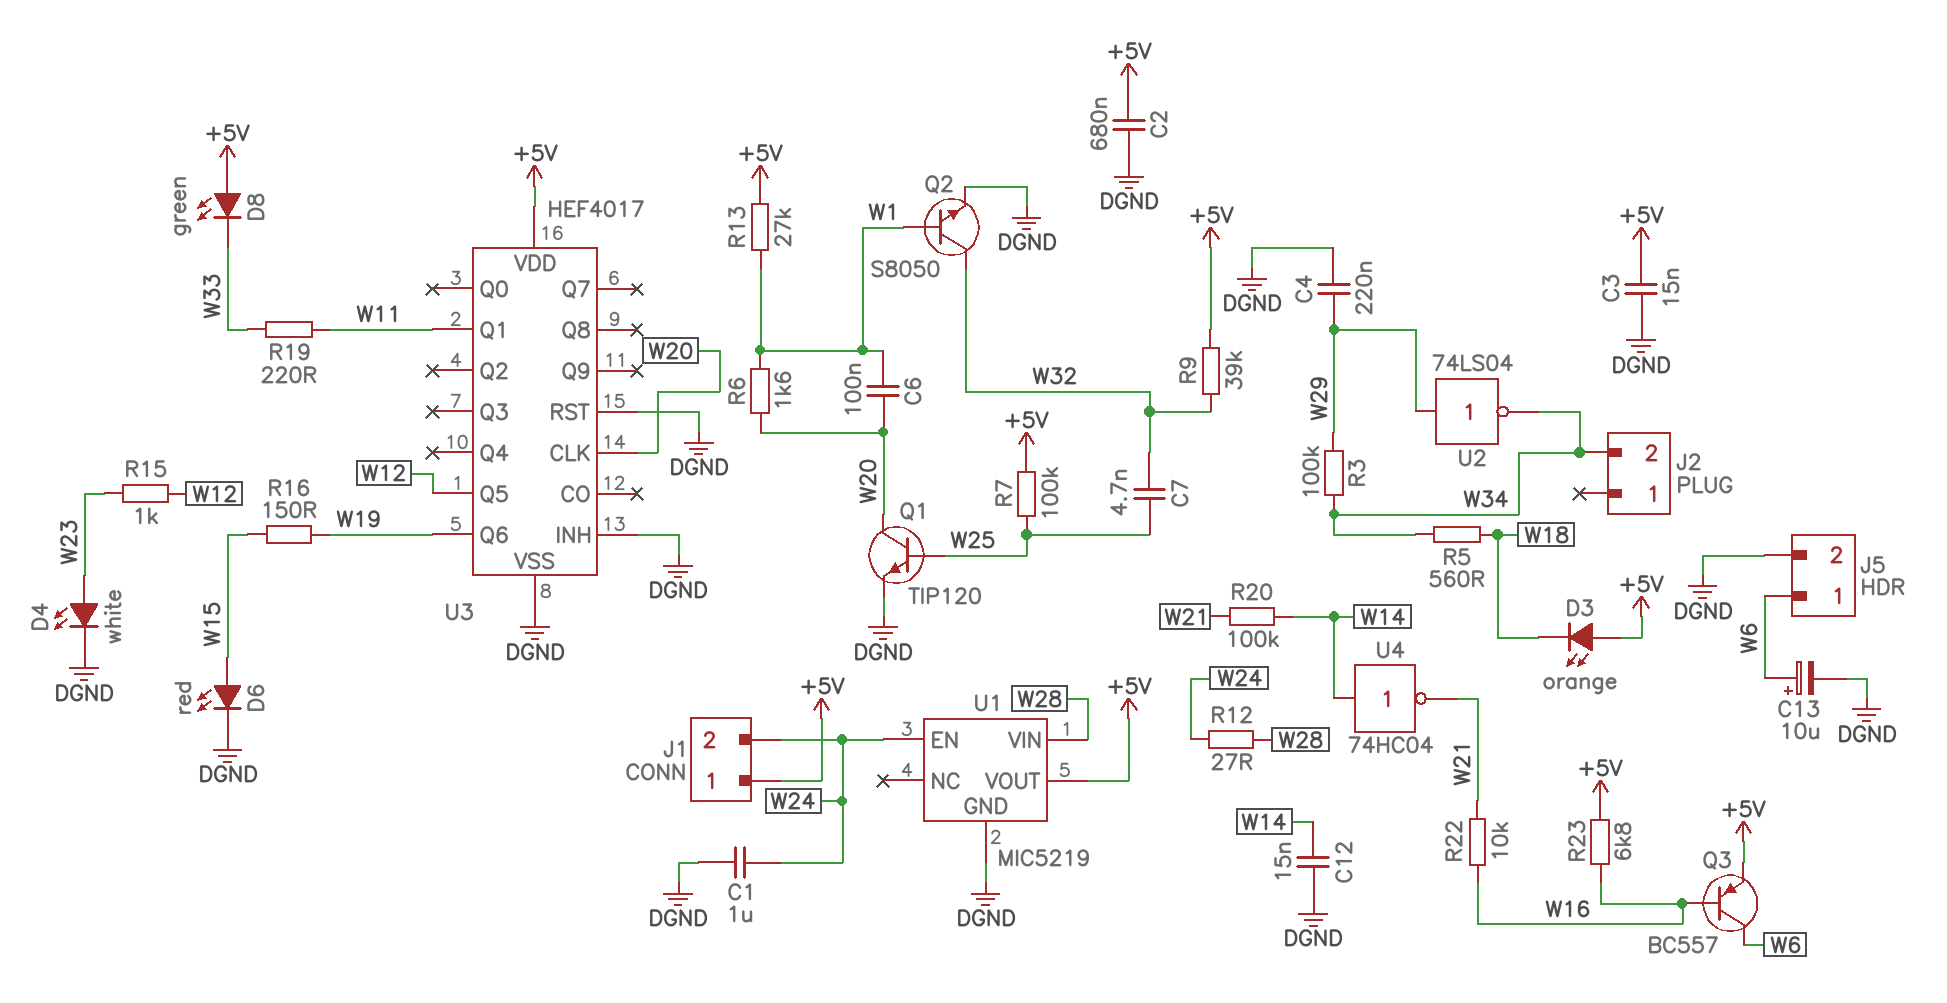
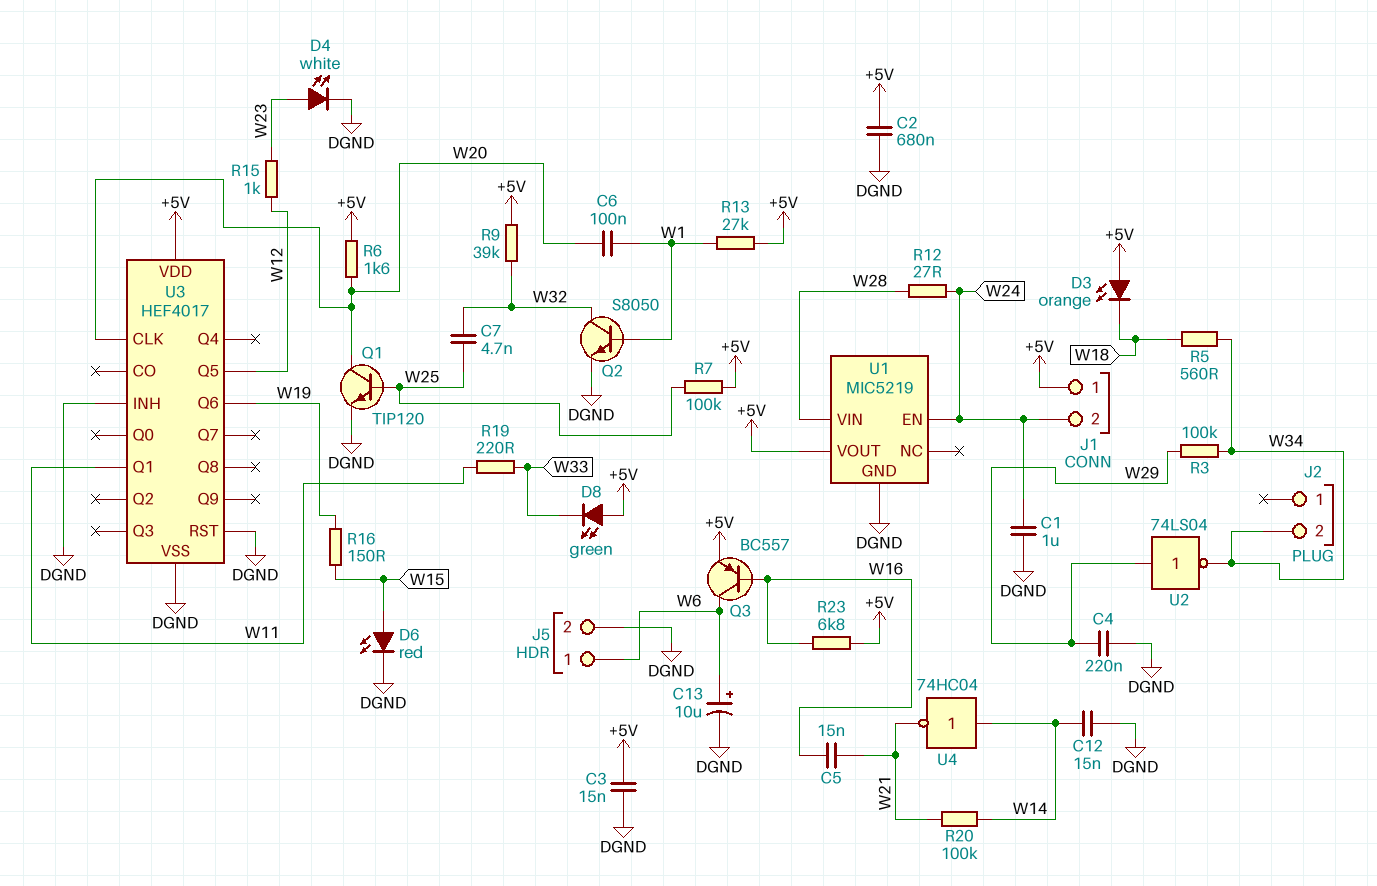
C5: none -> 15nF (W16, W21)
R6: 1.6k (W1, W20) -> 1.6k (+5V, W20)
R22: 10k (W16, W21) -> none

